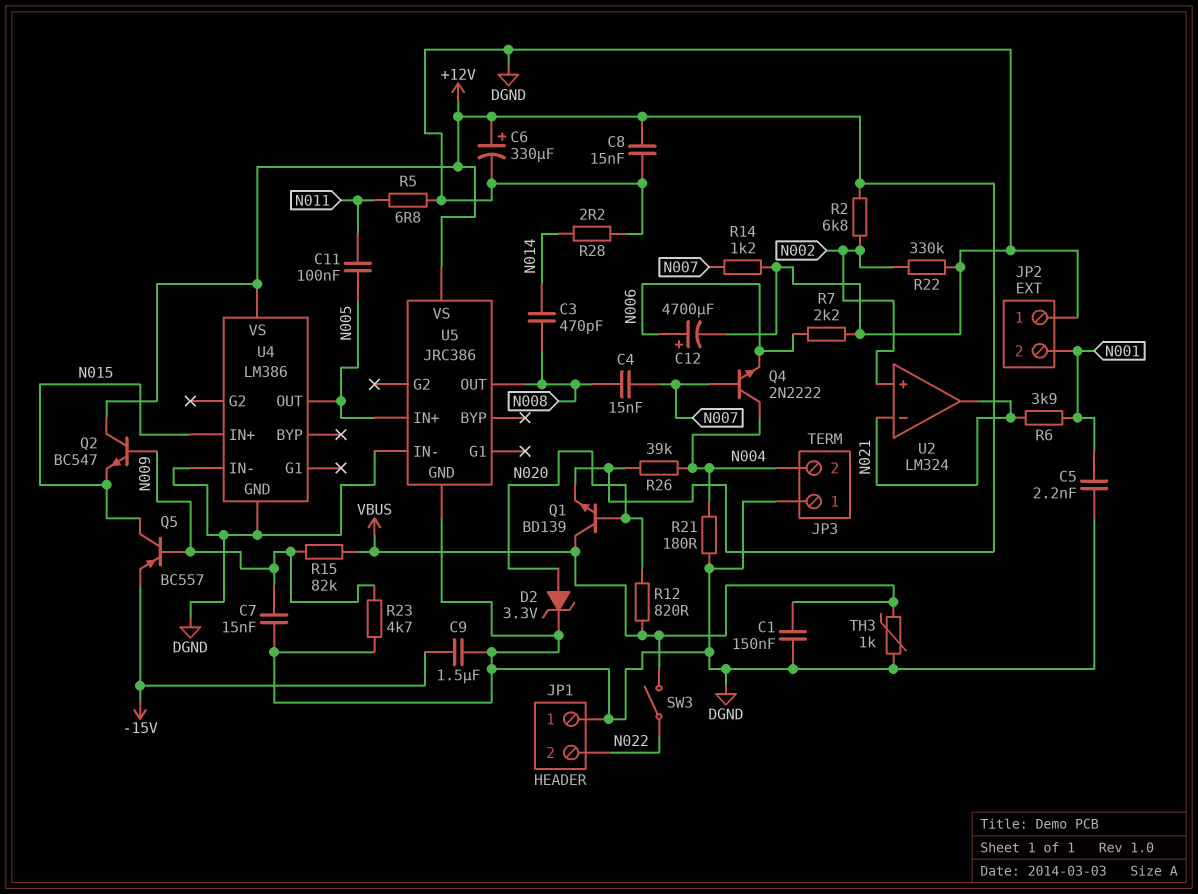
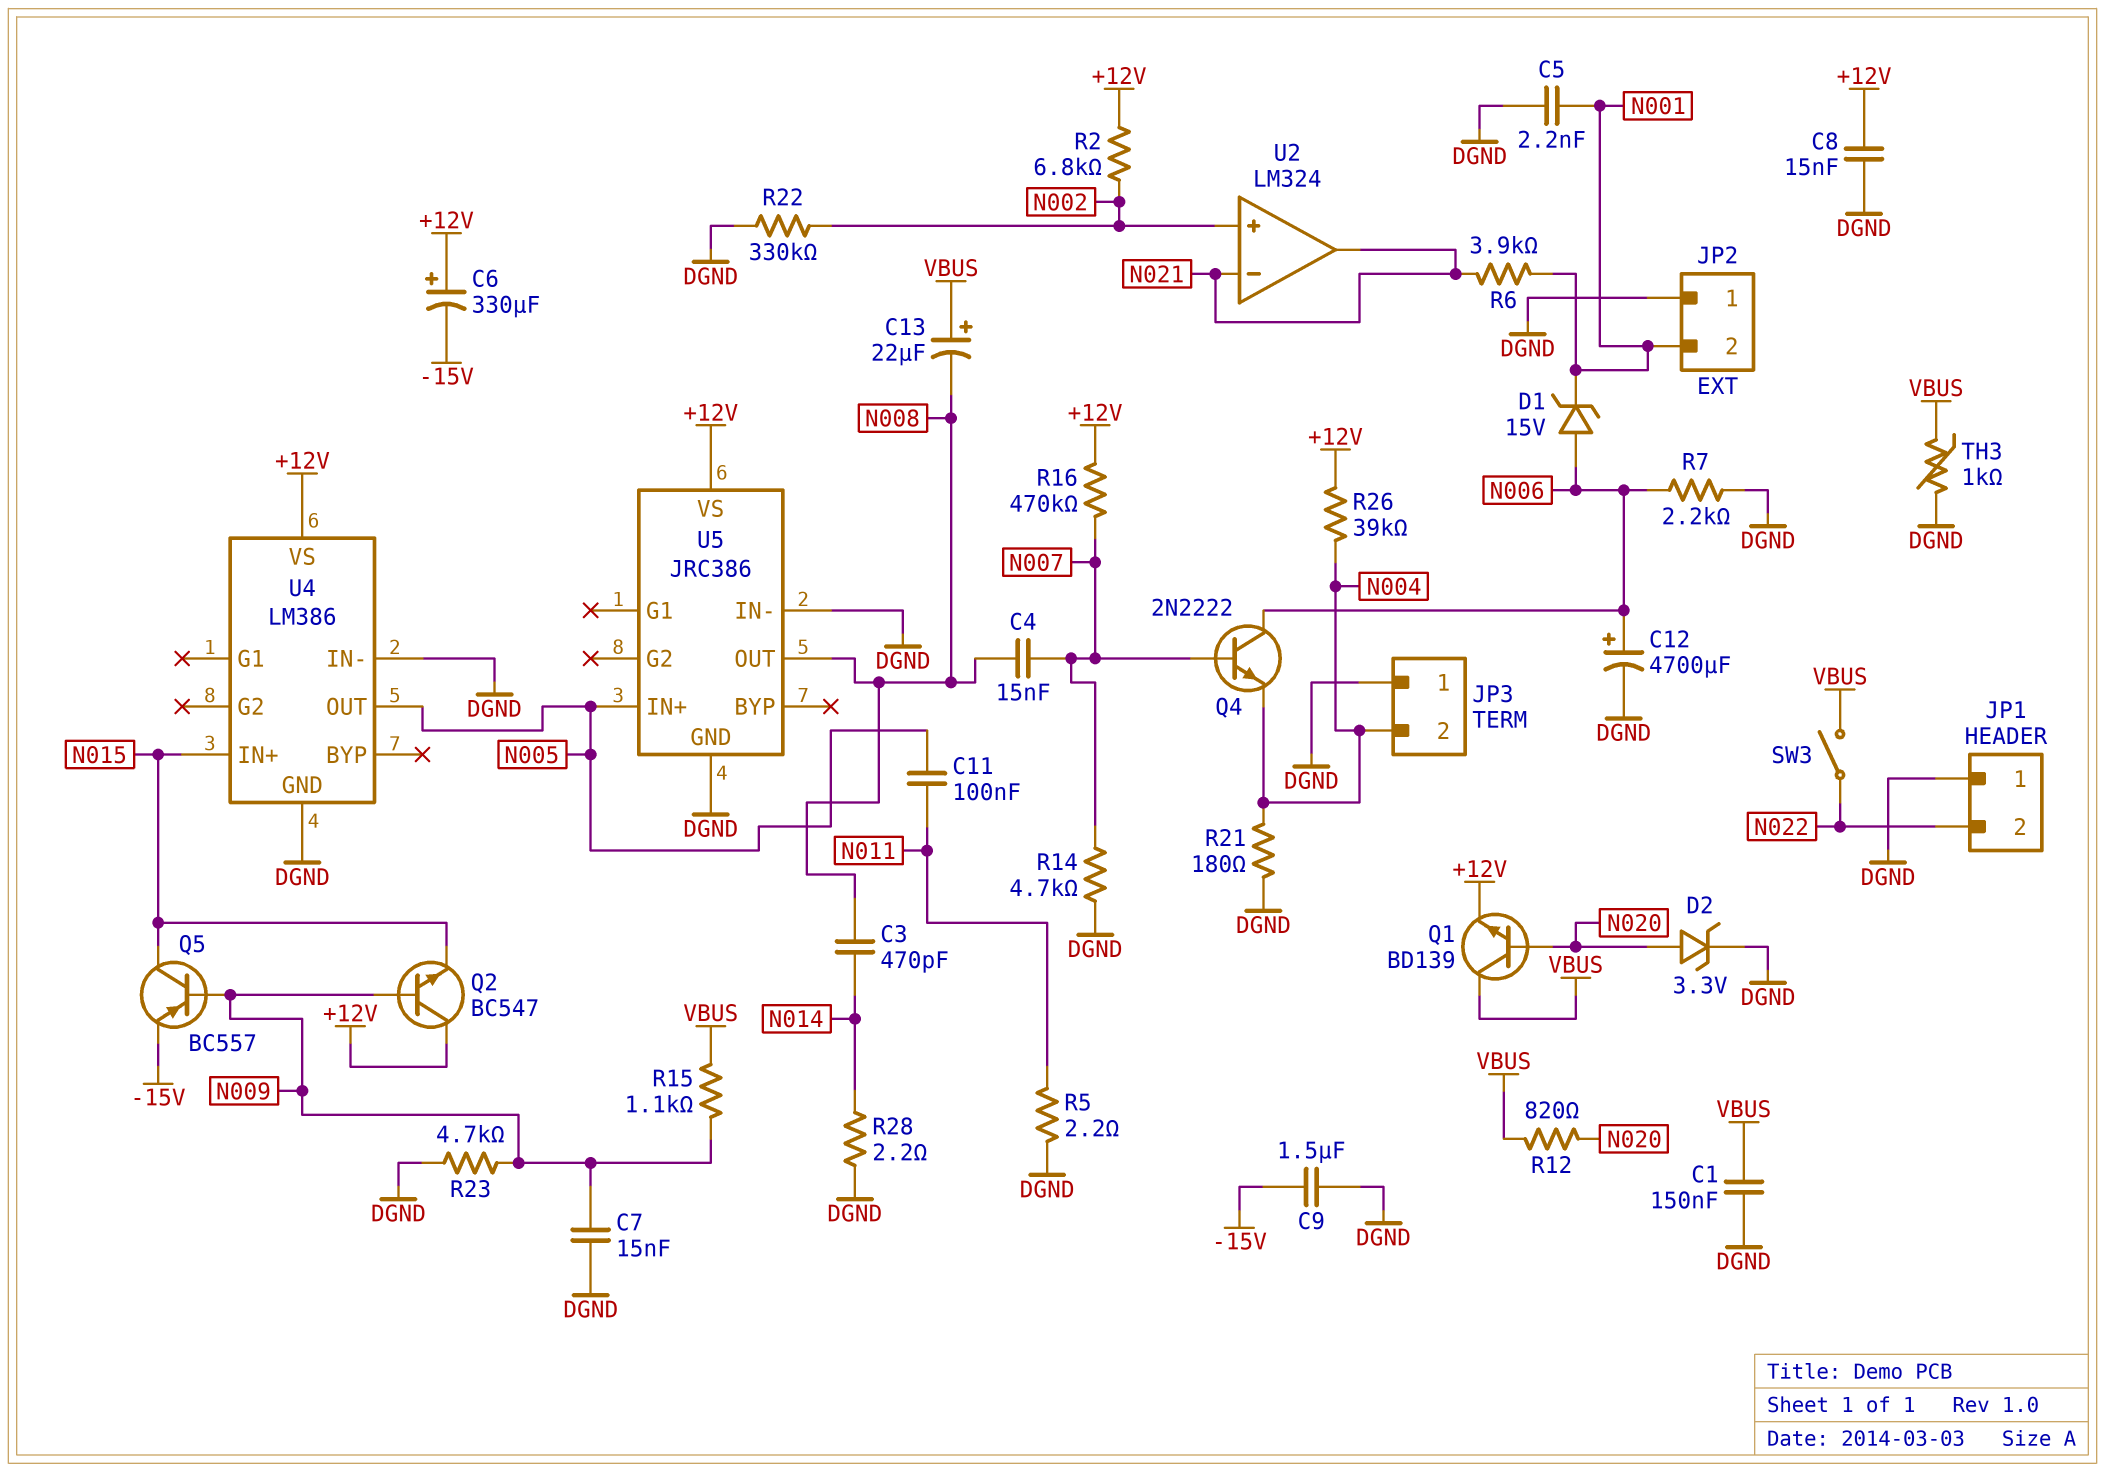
C6: 330uF (plus +12V, minus DGND) -> 330uF (plus +12V, minus -15V)
C13: none -> 22uF (plus VBUS, minus N008)
D1: none -> zener 15V (A N006, K N001)
Q4: NPN 2N2222 (B N007, C N004, E N006) -> NPN 2N2222 (B N007, C N006, E N004)
R5: 6.8 (DGND, N011) -> 2.2 (DGND, N011)
R14: 1.2k (DGND, N007) -> 4.7k (DGND, N007)
R15: 82k (N009, VBUS) -> 1.1k (N009, VBUS)
R16: none -> 470k (+12V, N007)

